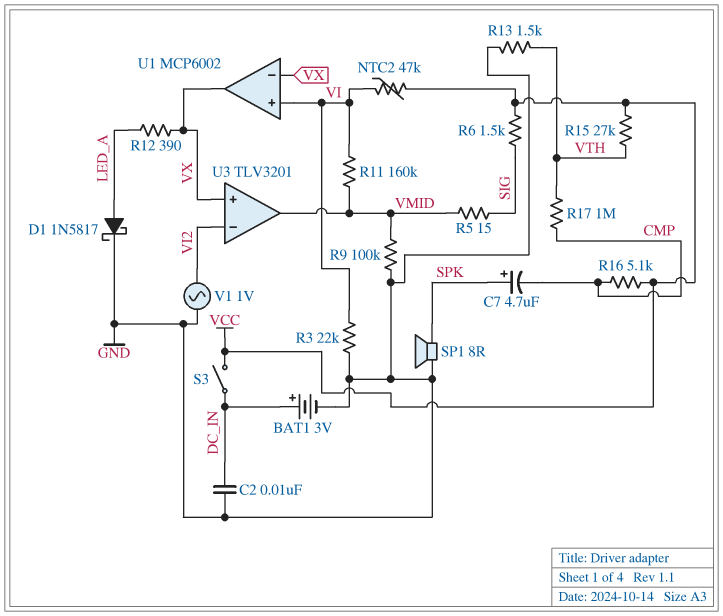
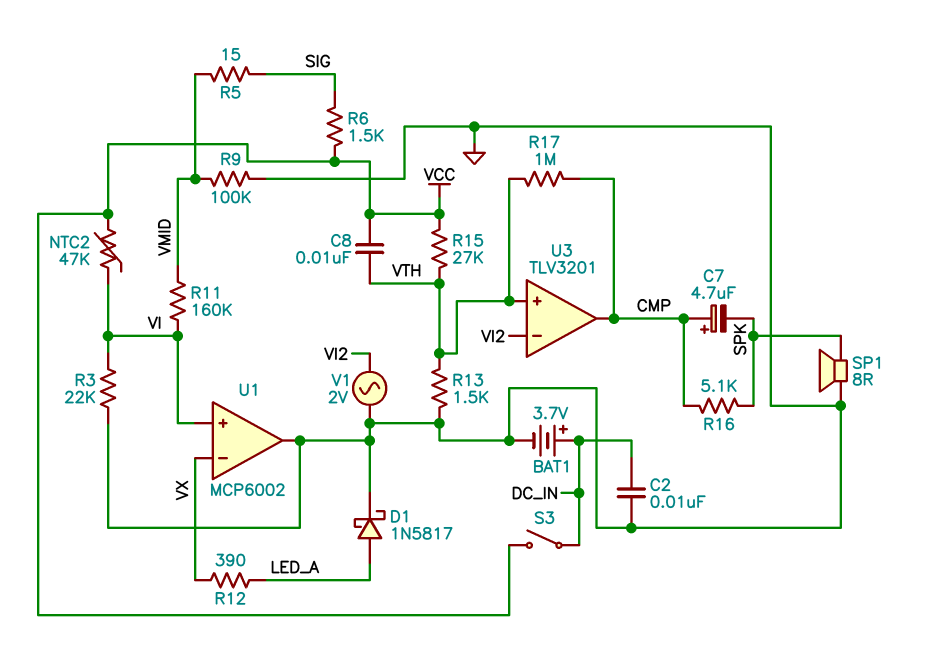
BAT1: 3V (plus DC_IN, minus GND) -> 3.7V (plus DC_IN, minus GND)
C7: 4.7uF (plus SPK, minus CMP) -> 4.7uF (plus CMP, minus SPK)
C8: none -> 10nF (VCC, VTH)
R16: 5.1k (CMP, VCC) -> 5.1k (CMP, SPK)
U1 pin out: VX -> GND
U3 pin in+: VX -> VTH
U3 pin out: VMID -> CMP
V1: AC 1V (GND, VI2) -> AC 2V (GND, VI2)

